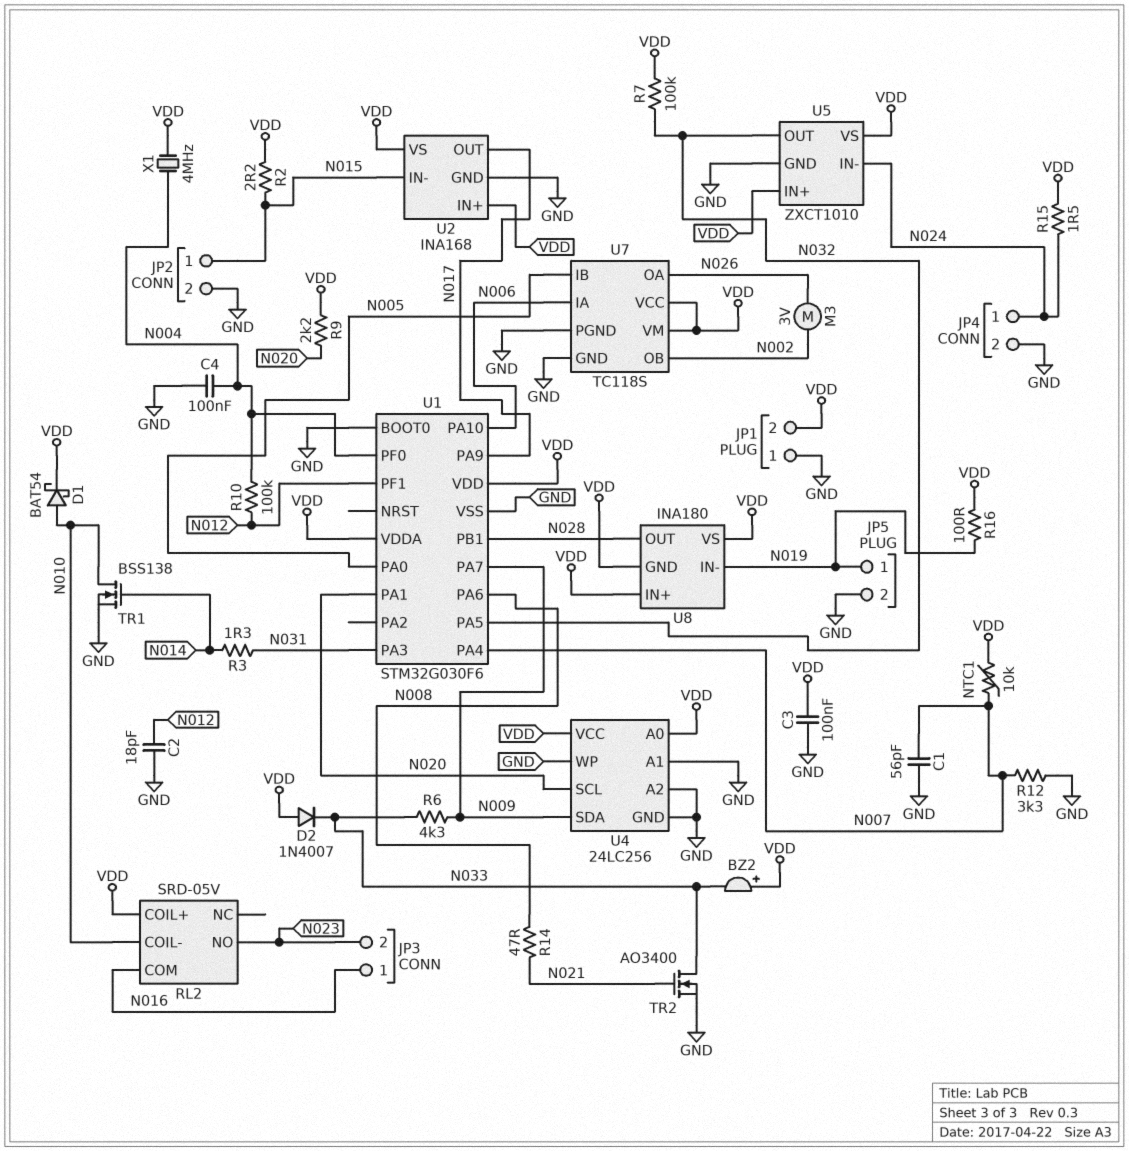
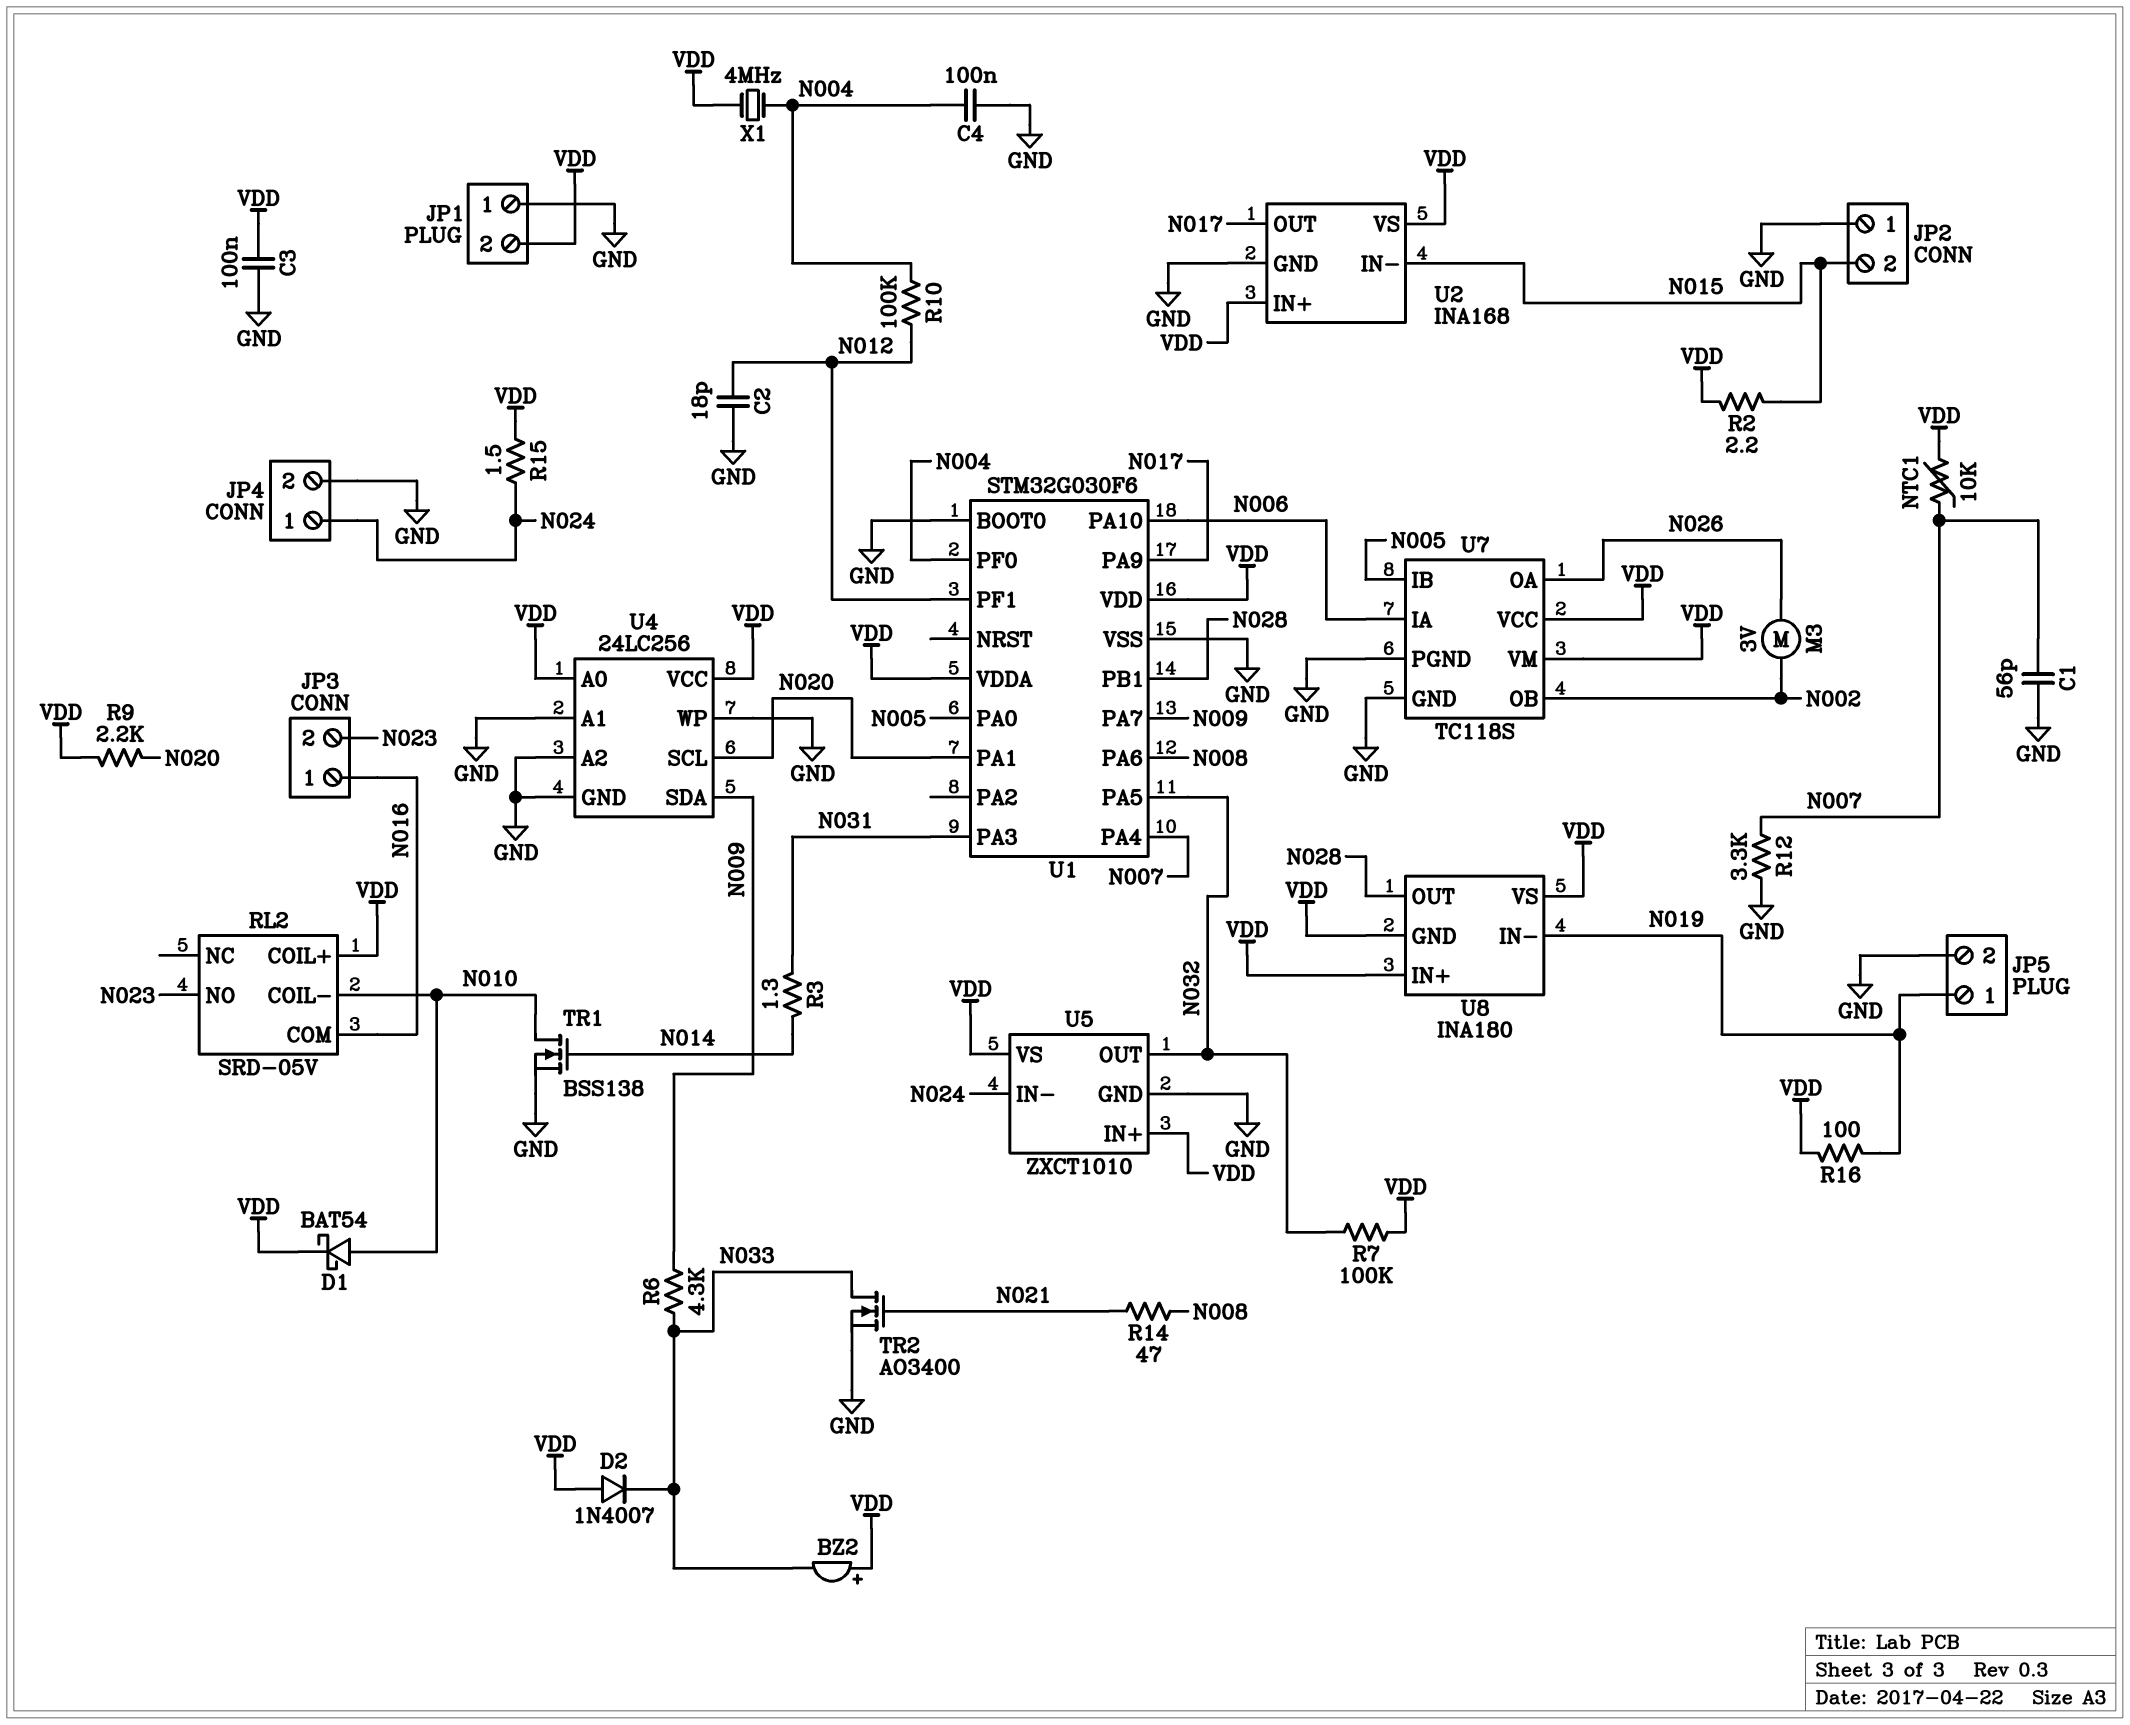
JP2 pin 1: N015 -> GND
JP2 pin 2: GND -> N015

